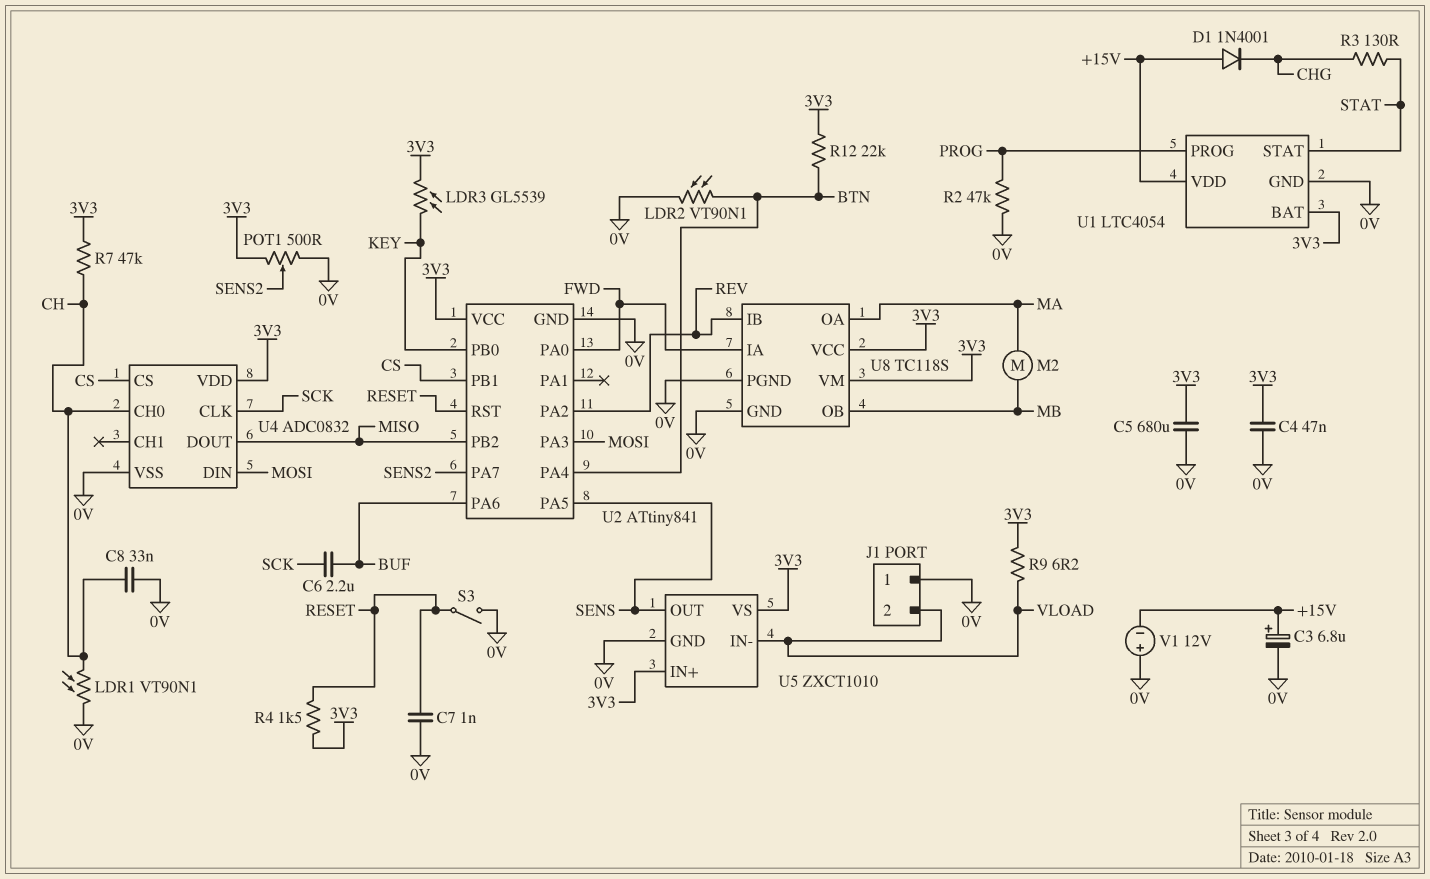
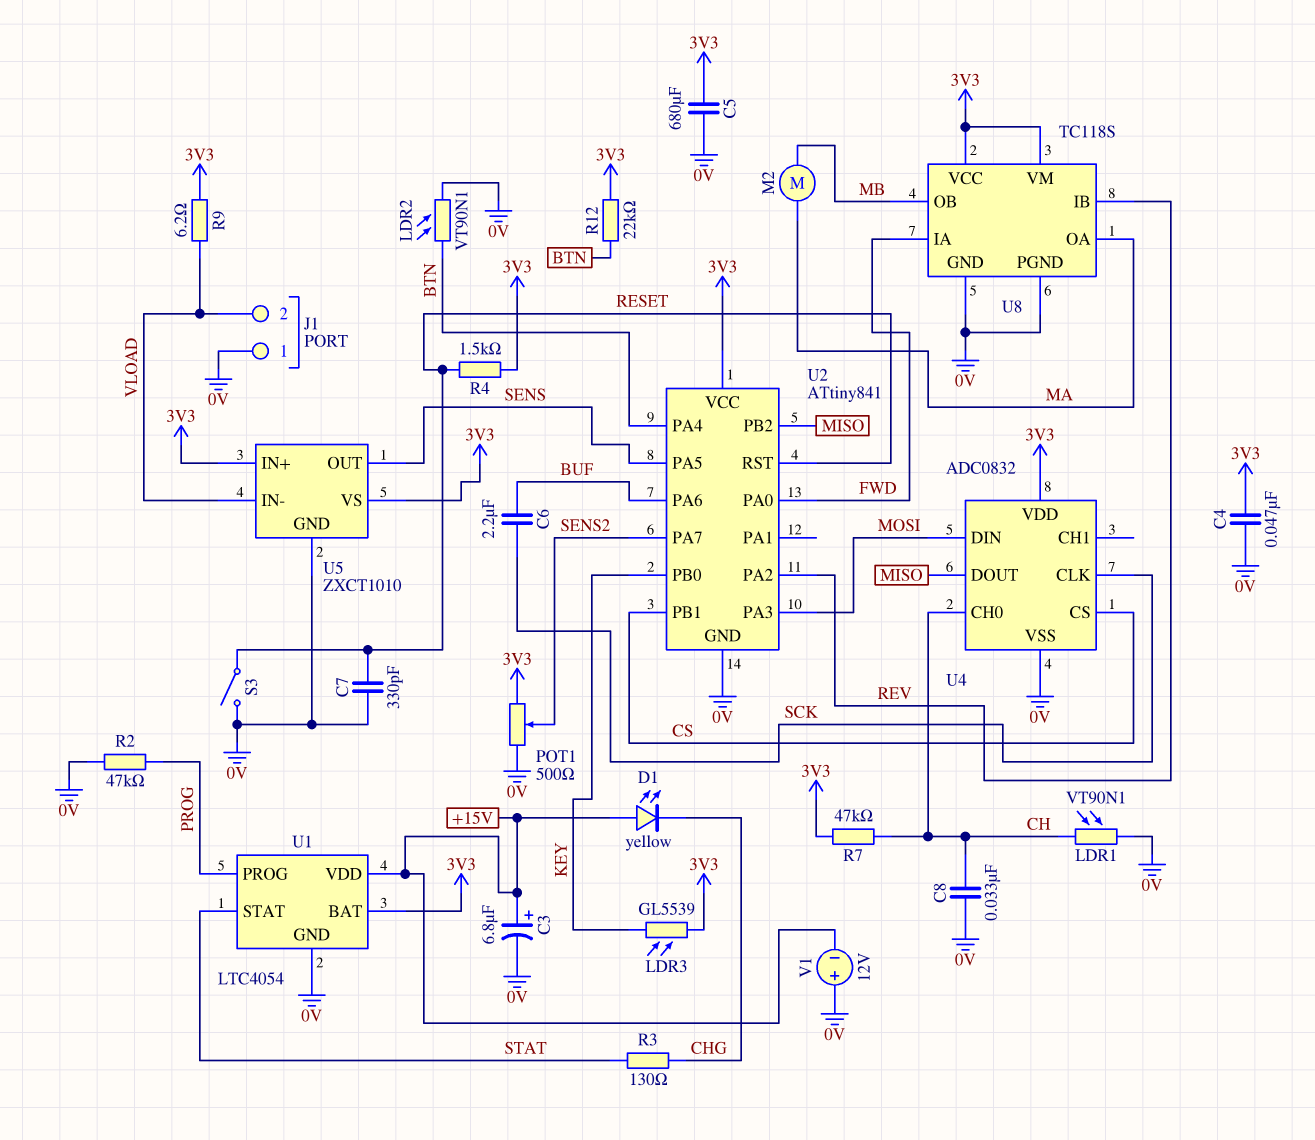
C7: 1nF (0V, RESET) -> 330pF (0V, RESET)
D1: diode 1N4001 (A +15V, K CHG) -> LED yellow (A +15V, K CHG)

